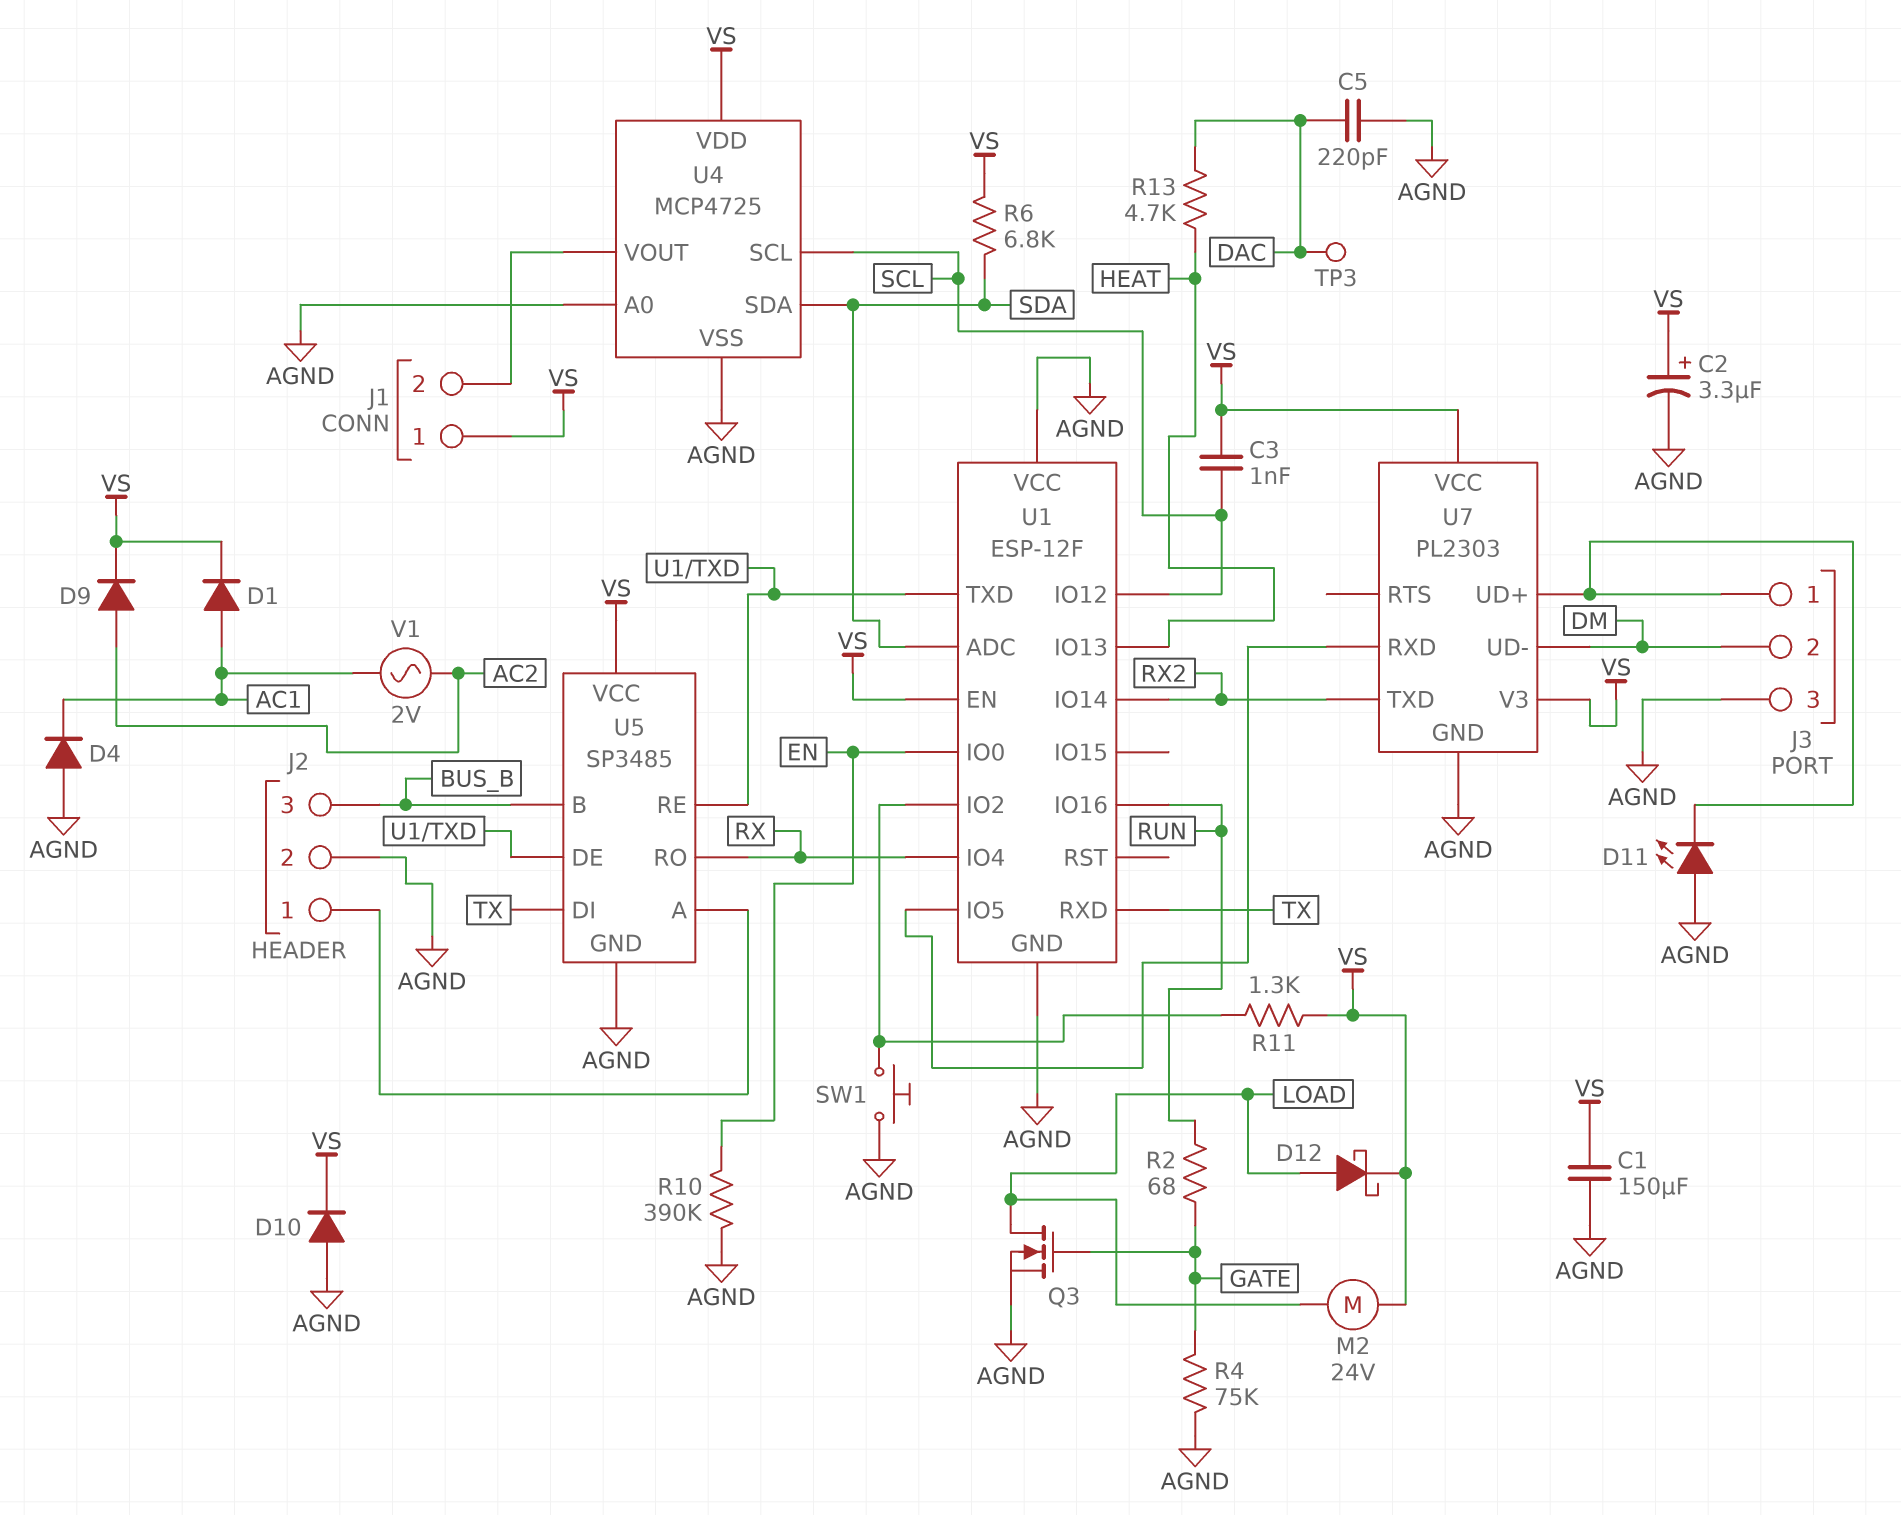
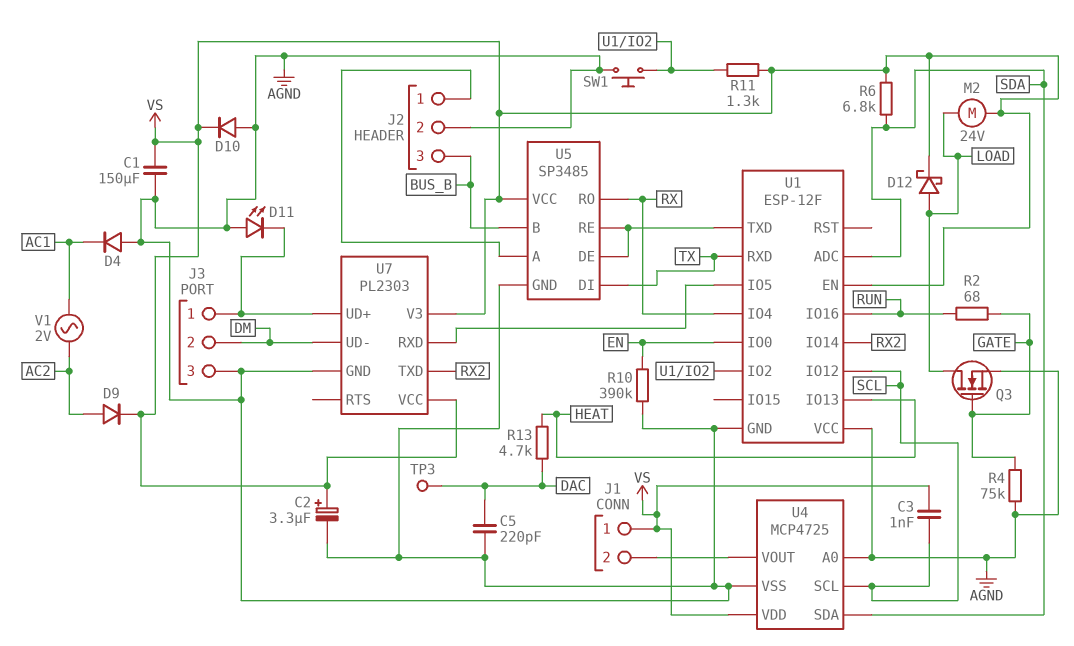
D1: diode (A AC1, K VS) -> none

